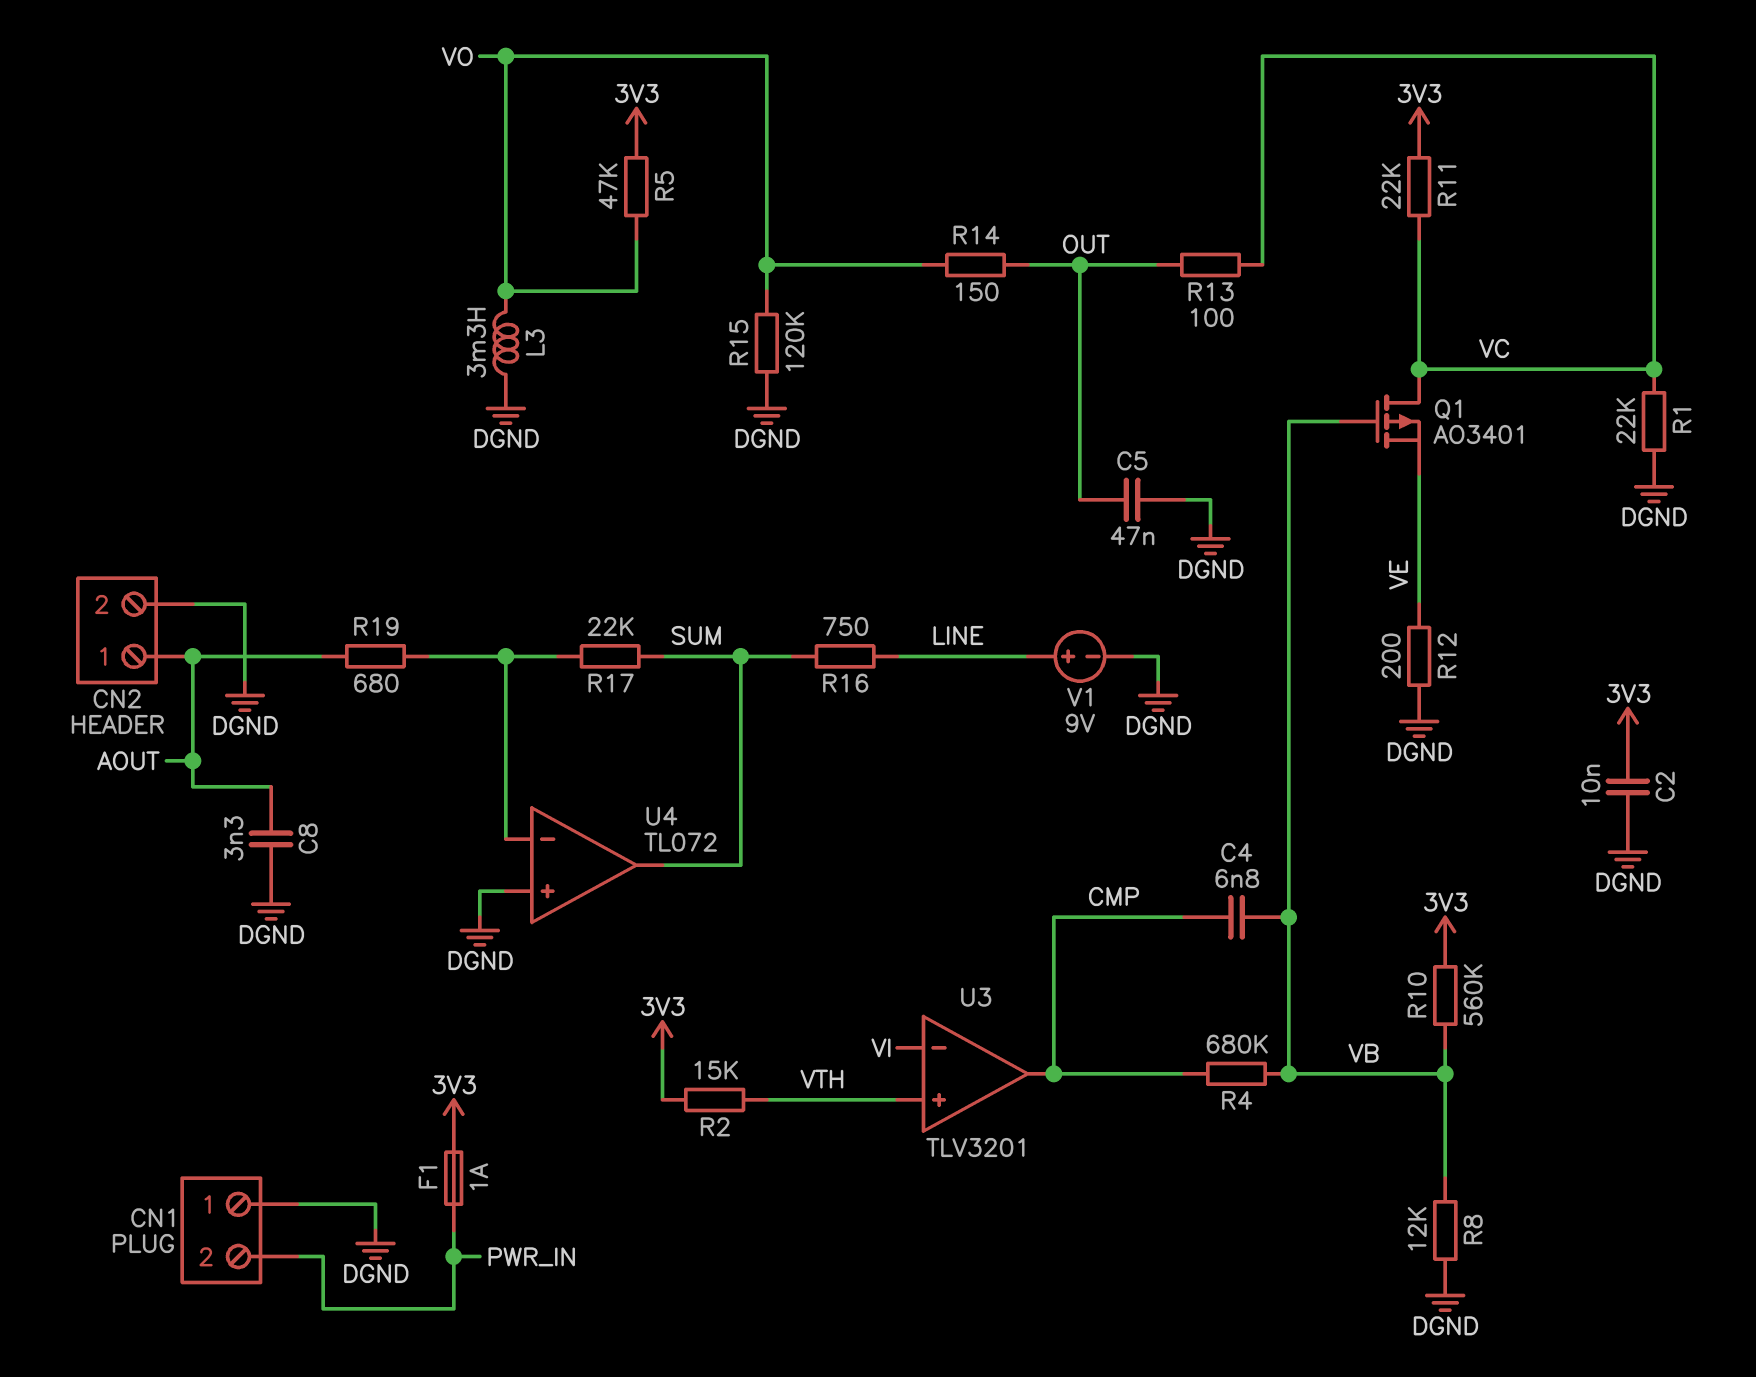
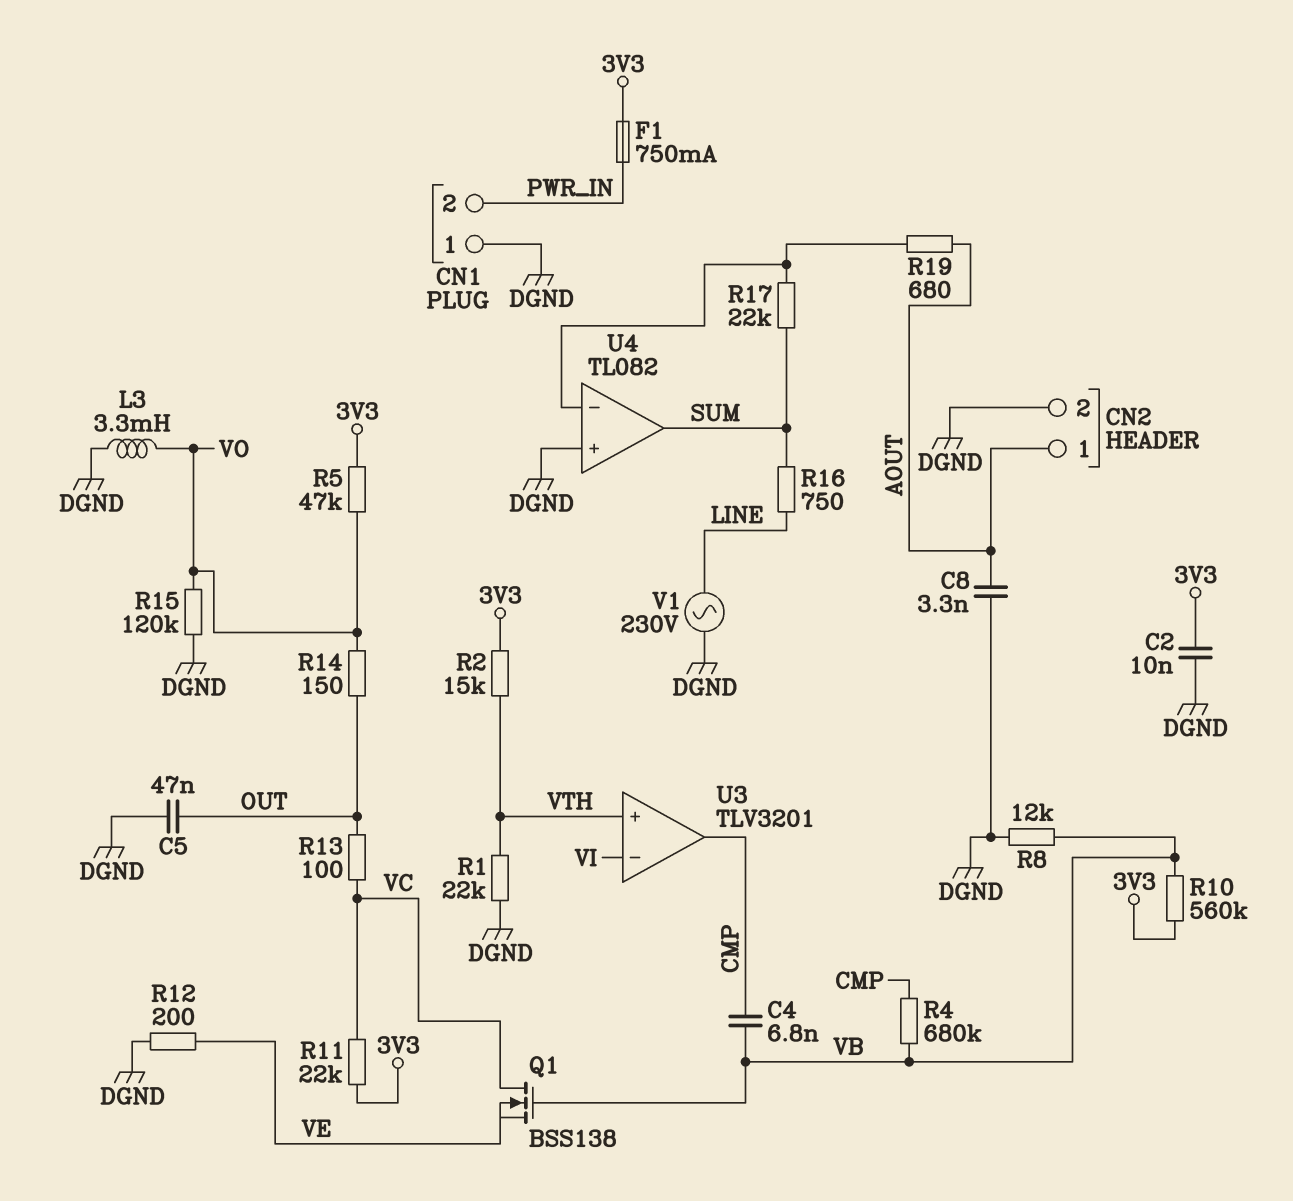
F1: 1A (3V3, PWR_IN) -> 750mA (3V3, PWR_IN)
Q1: PMOS AO3401 (G VB, D VC, S VE) -> NMOS BSS138 (G VB, D VC, S VE)
R1: 22k (DGND, VC) -> 22k (DGND, VTH)
U4: TL072 -> TL082
V1: 9V (plus LINE, minus DGND) -> AC 230V (DGND, LINE)

